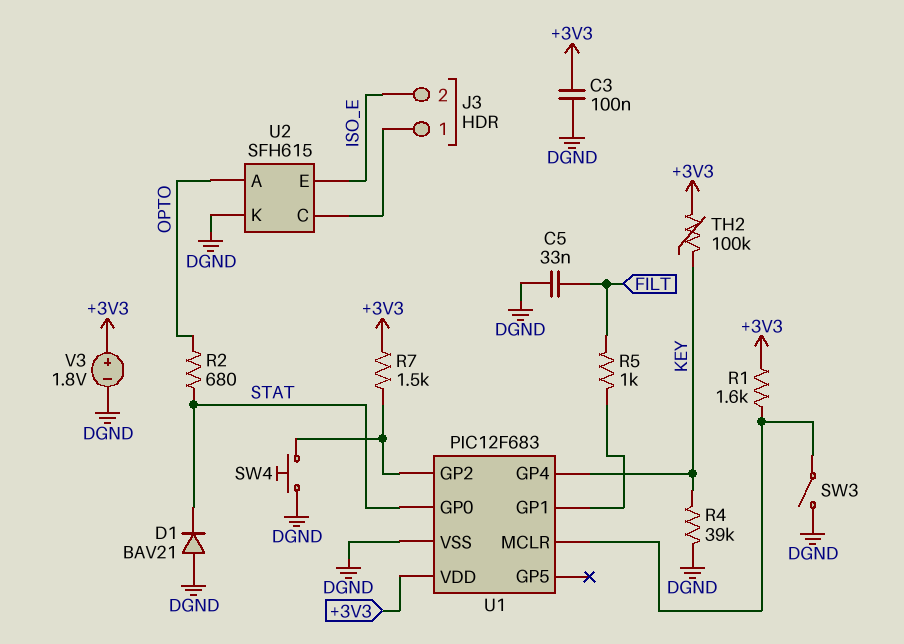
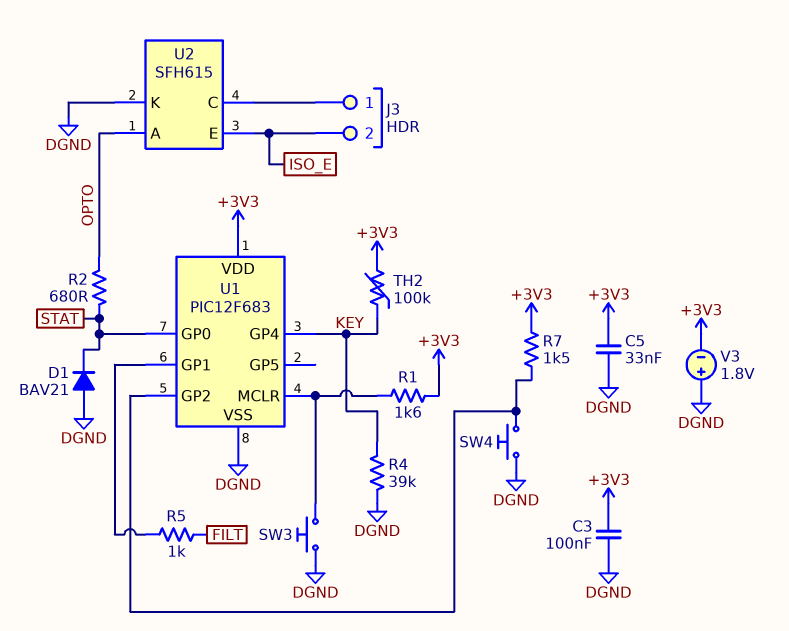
C5: 33nF (DGND, FILT) -> 33nF (+3V3, DGND)
SW3: switch (DGND, U1/MCLR) -> button (DGND, U1/MCLR)
V3: 1.8V (plus +3V3, minus DGND) -> 1.8V (plus DGND, minus +3V3)

